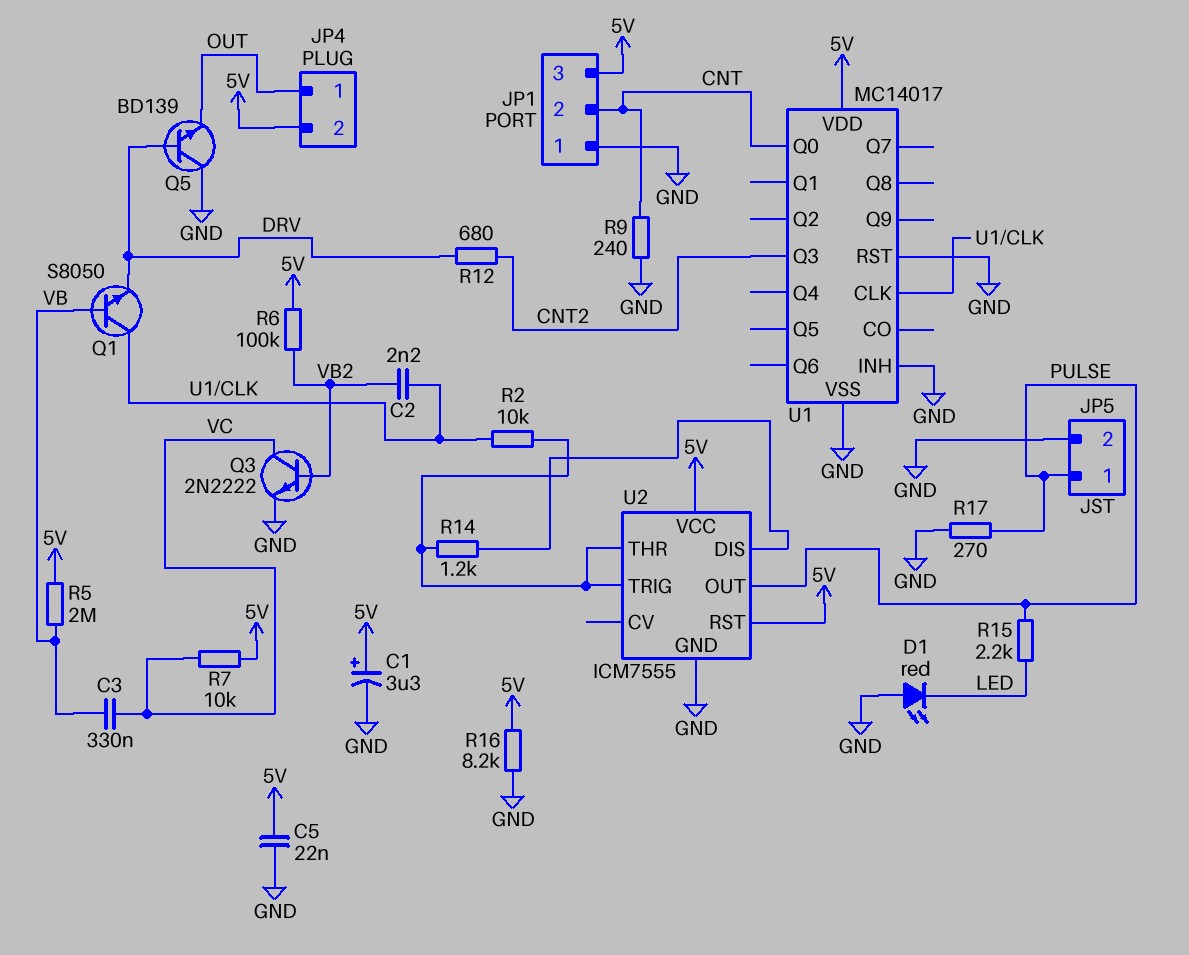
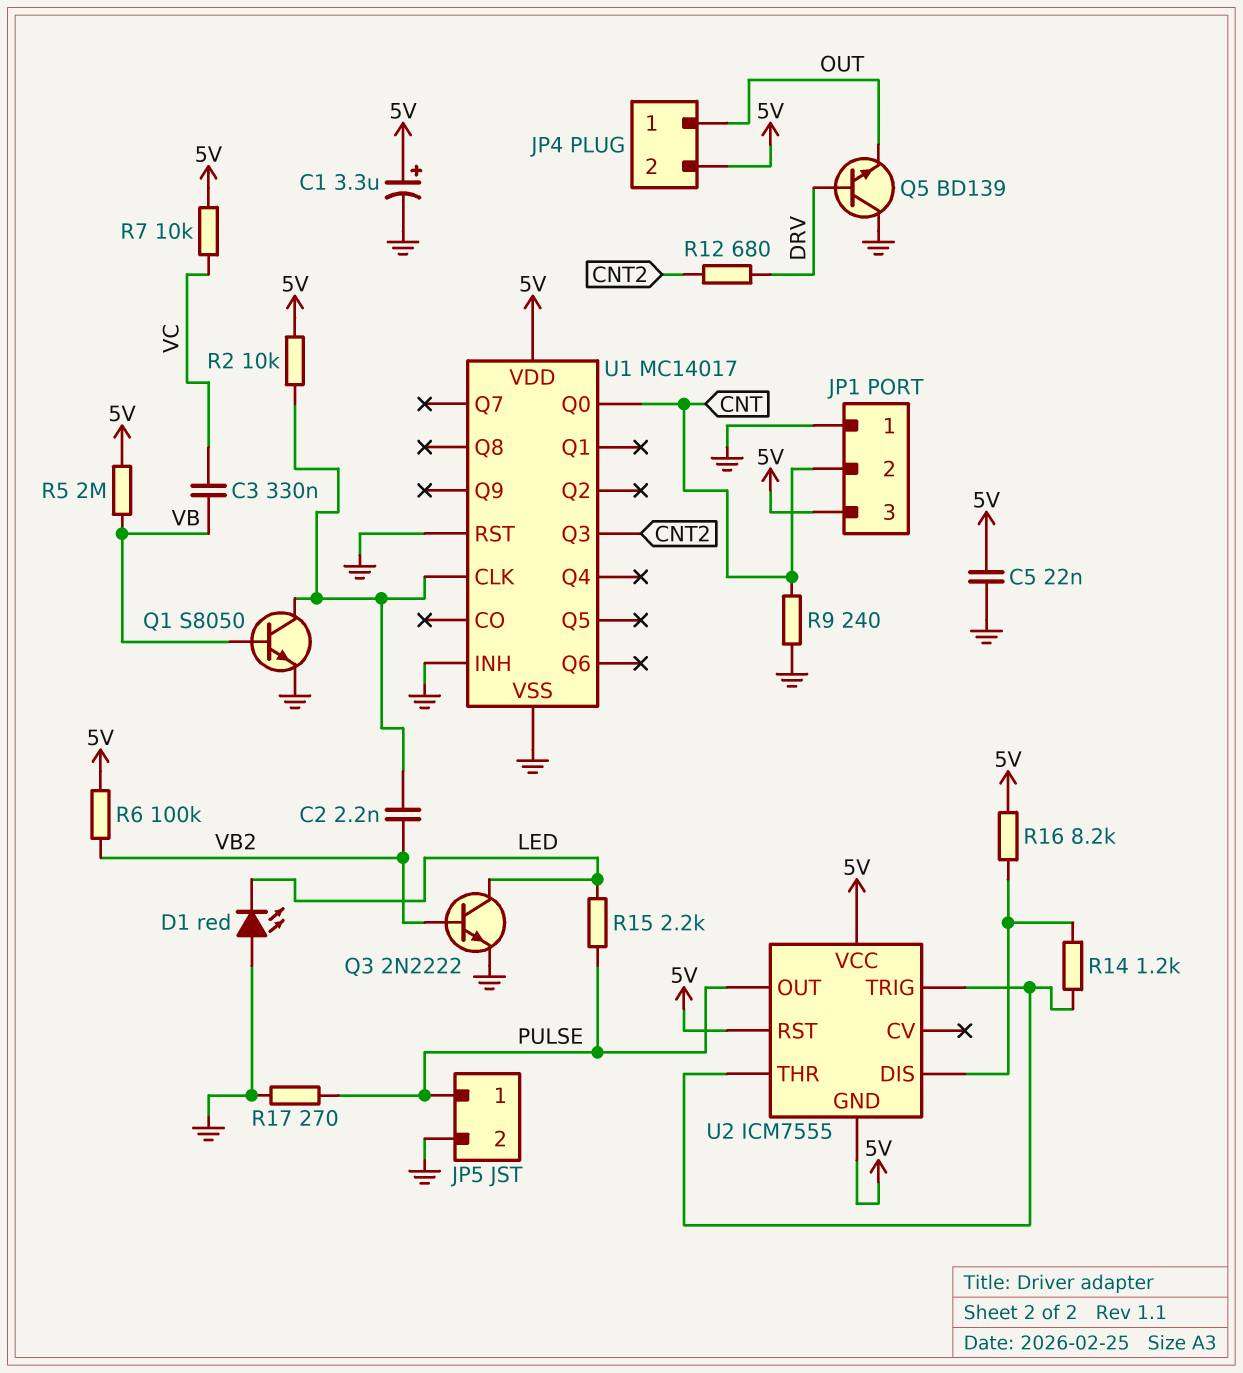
Q1: NPN S8050 (B VB, C U1/CLK, E DRV) -> NPN S8050 (B VB, C U1/CLK, E GND)
Q3: NPN 2N2222 (B VB2, C VC, E GND) -> NPN 2N2222 (B VB2, C LED, E GND)
R2: 10k (U1/CLK, U2/THR) -> 10k (5V, U1/CLK)
R16: 8.2k (5V, GND) -> 8.2k (5V, U2/DIS)
U2 pin GND: GND -> 5V

